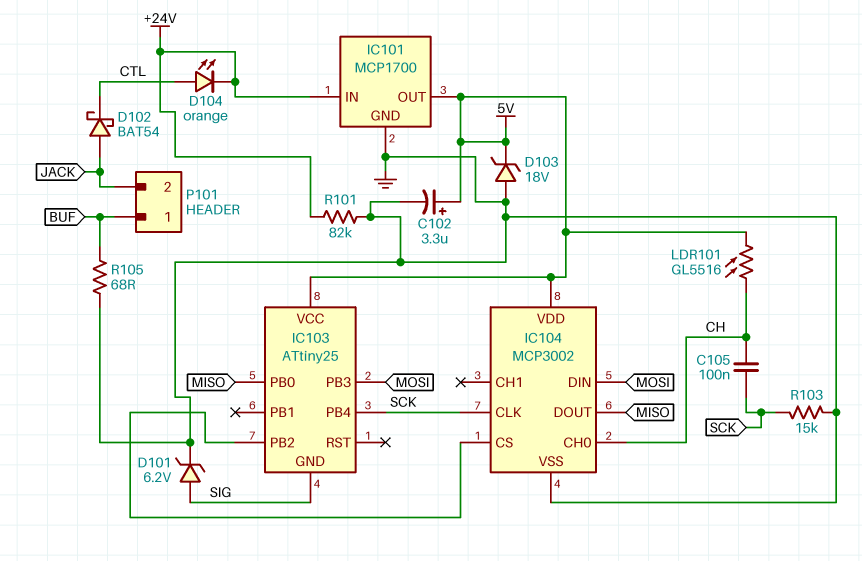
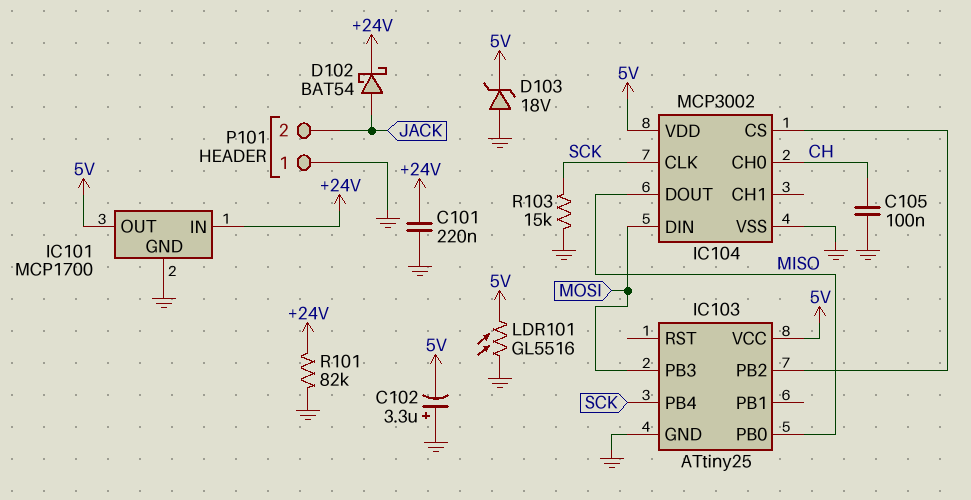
C101: none -> 220nF (+24V, GND)
C102: 3.3uF (plus 5V, minus GND) -> 3.3uF (plus GND, minus 5V)
C105: 100nF (CH, SCK) -> 100nF (CH, GND)
D101: zener 6.2V (A SIG, K GND) -> none
D102: schottky BAT54 (A JACK, K CTL) -> schottky BAT54 (A JACK, K +24V)
D104: LED orange (A CTL, K +24V) -> none
IC103 pin GND: SIG -> GND
LDR101: GL5516 (5V, CH) -> GL5516 (5V, GND)
P101 pin 1: BUF -> GND
R105: 68 (BUF, GND) -> none

